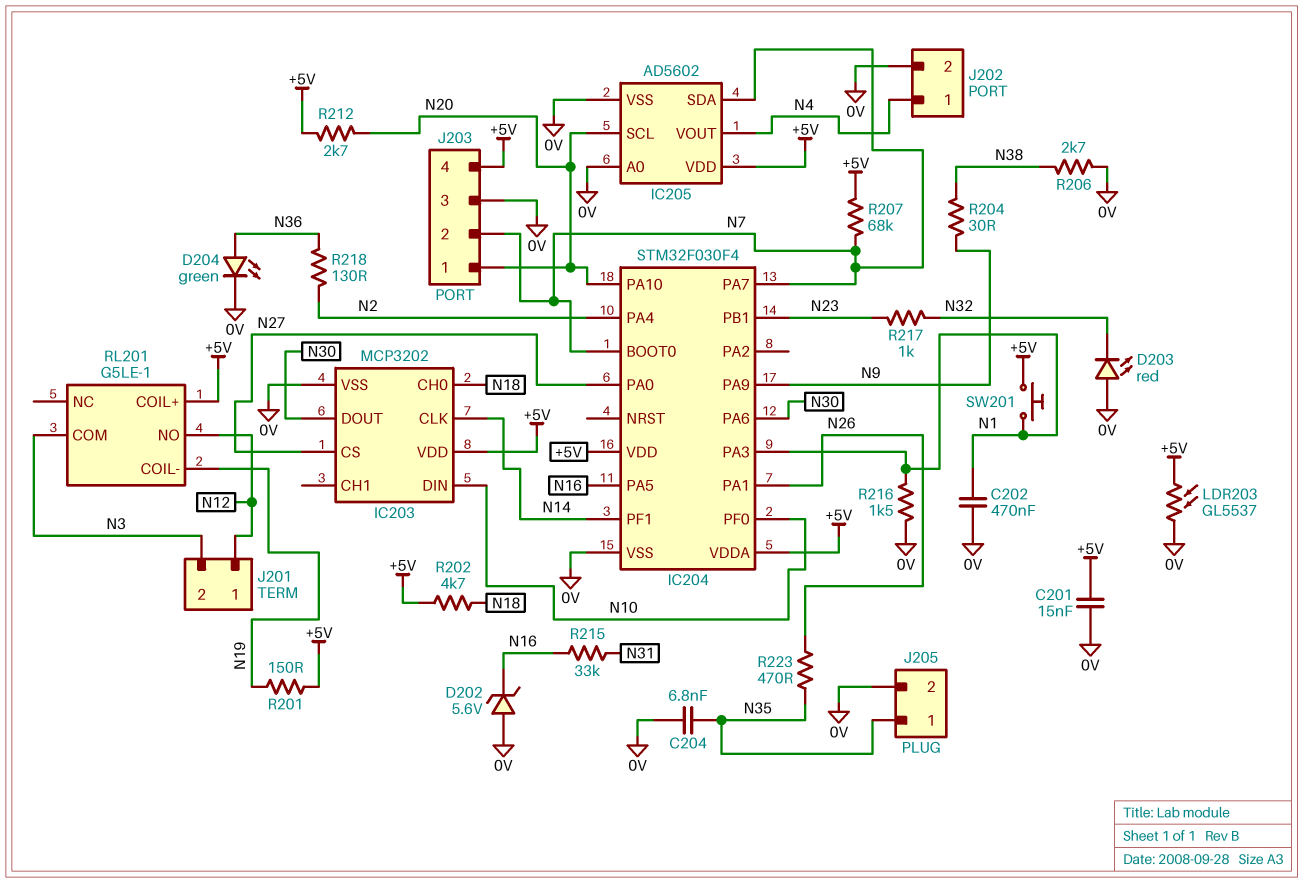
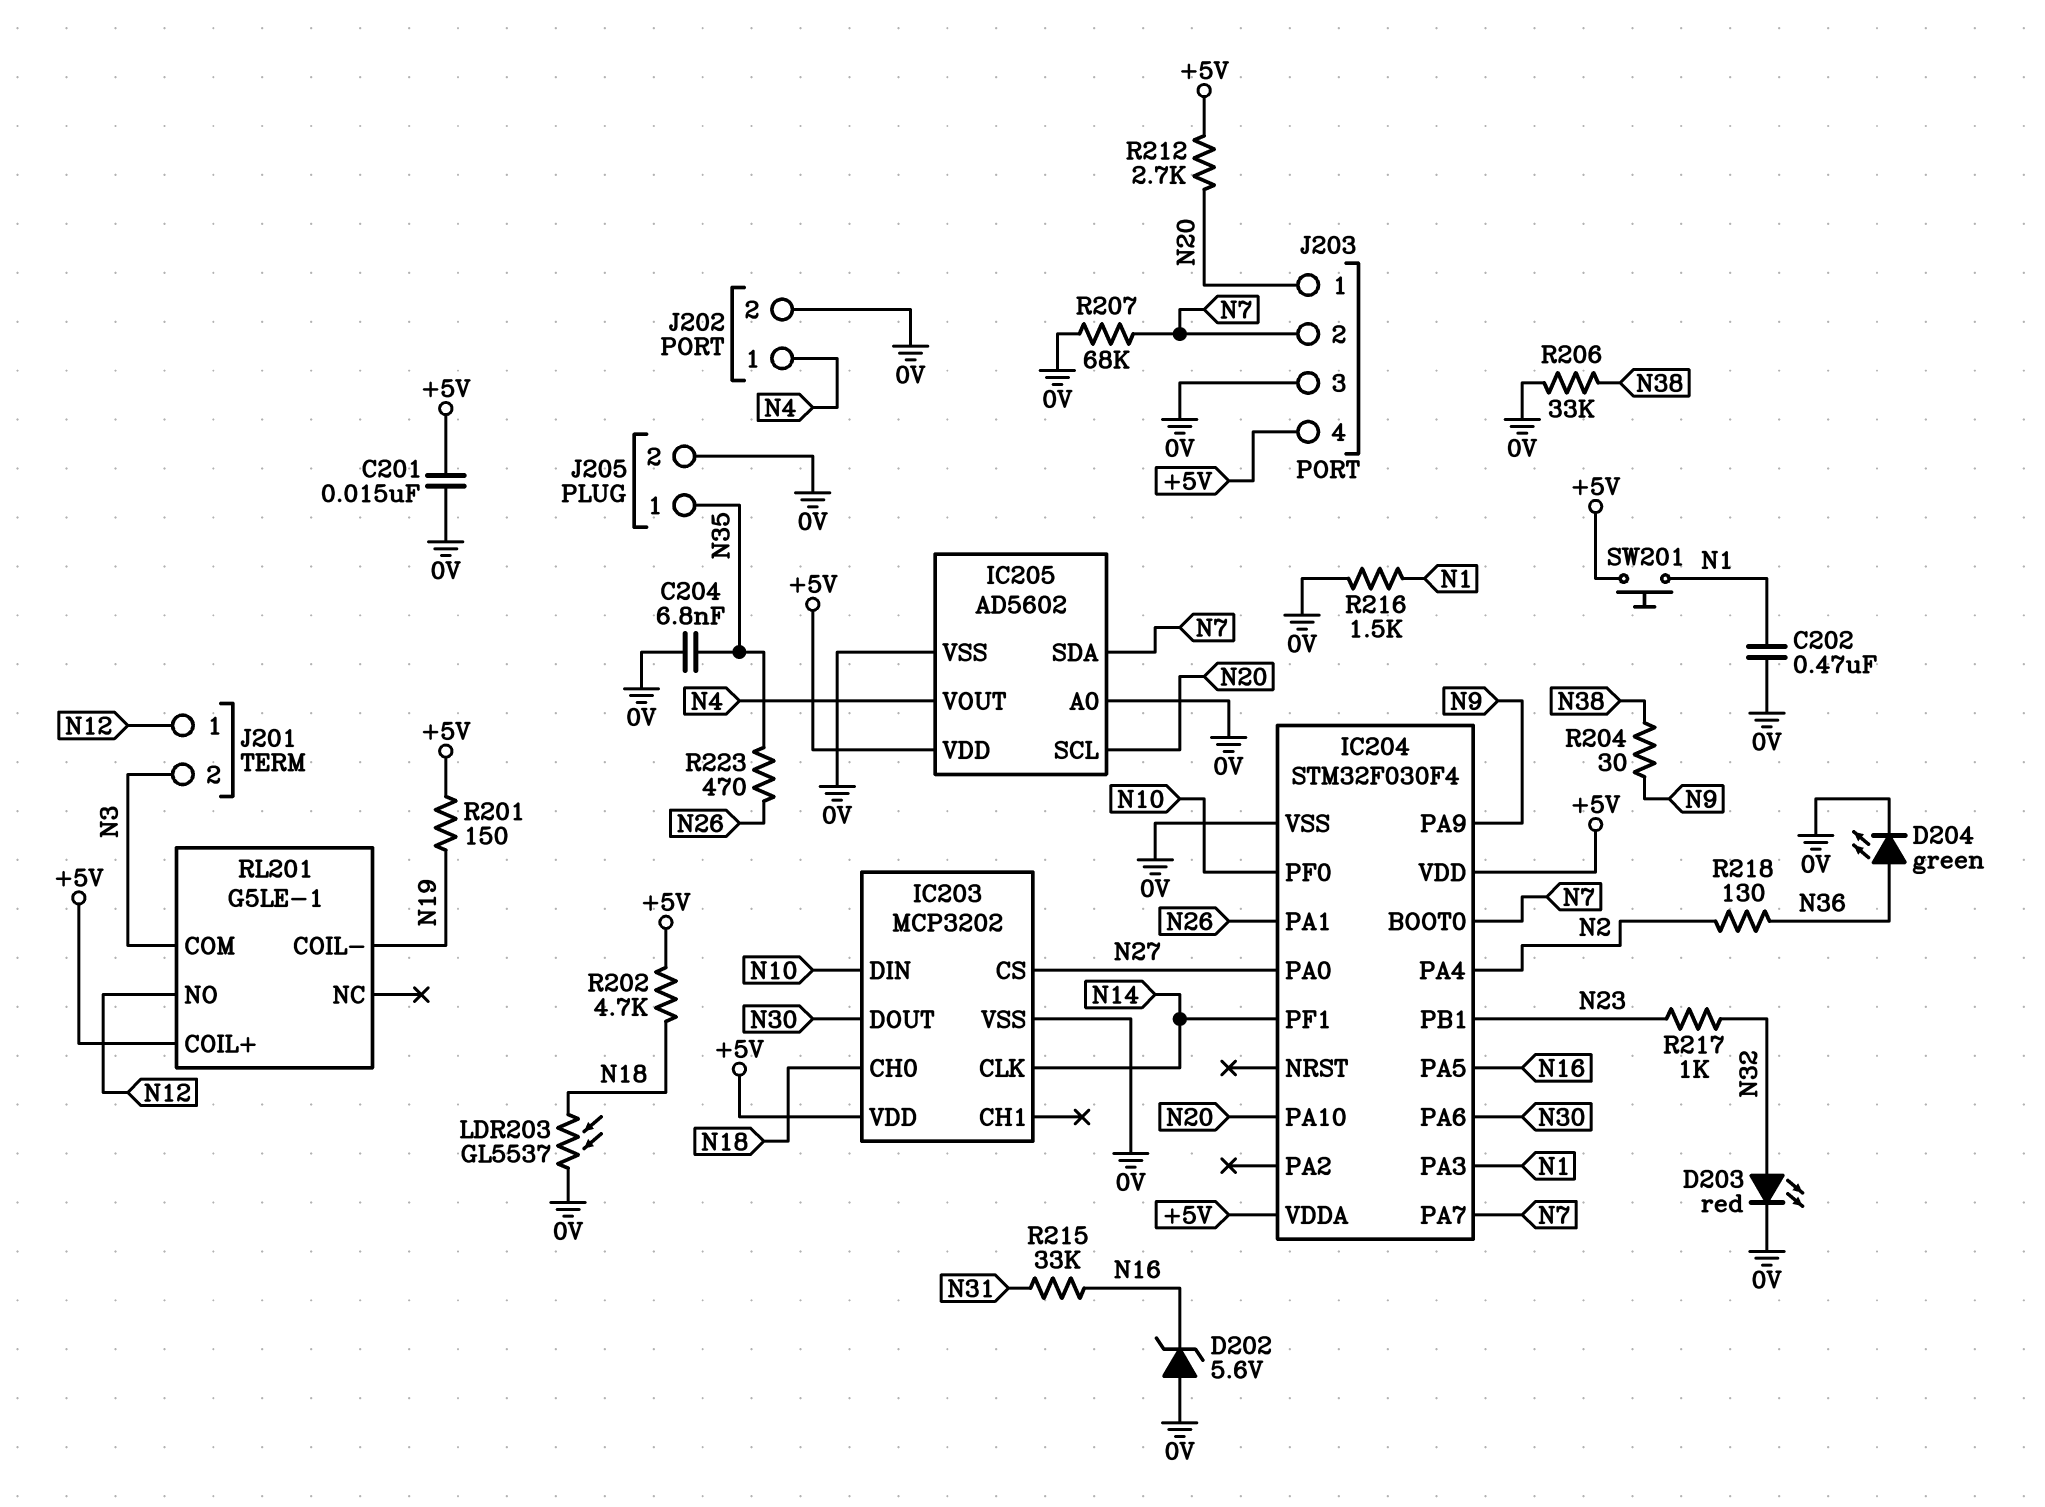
D203: LED red (A 0V, K N32) -> LED red (A N32, K 0V)
LDR203: GL5537 (+5V, 0V) -> GL5537 (0V, N18)
R206: 2.7k (0V, N38) -> 33k (0V, N38)
R207: 68k (+5V, N7) -> 68k (0V, N7)

